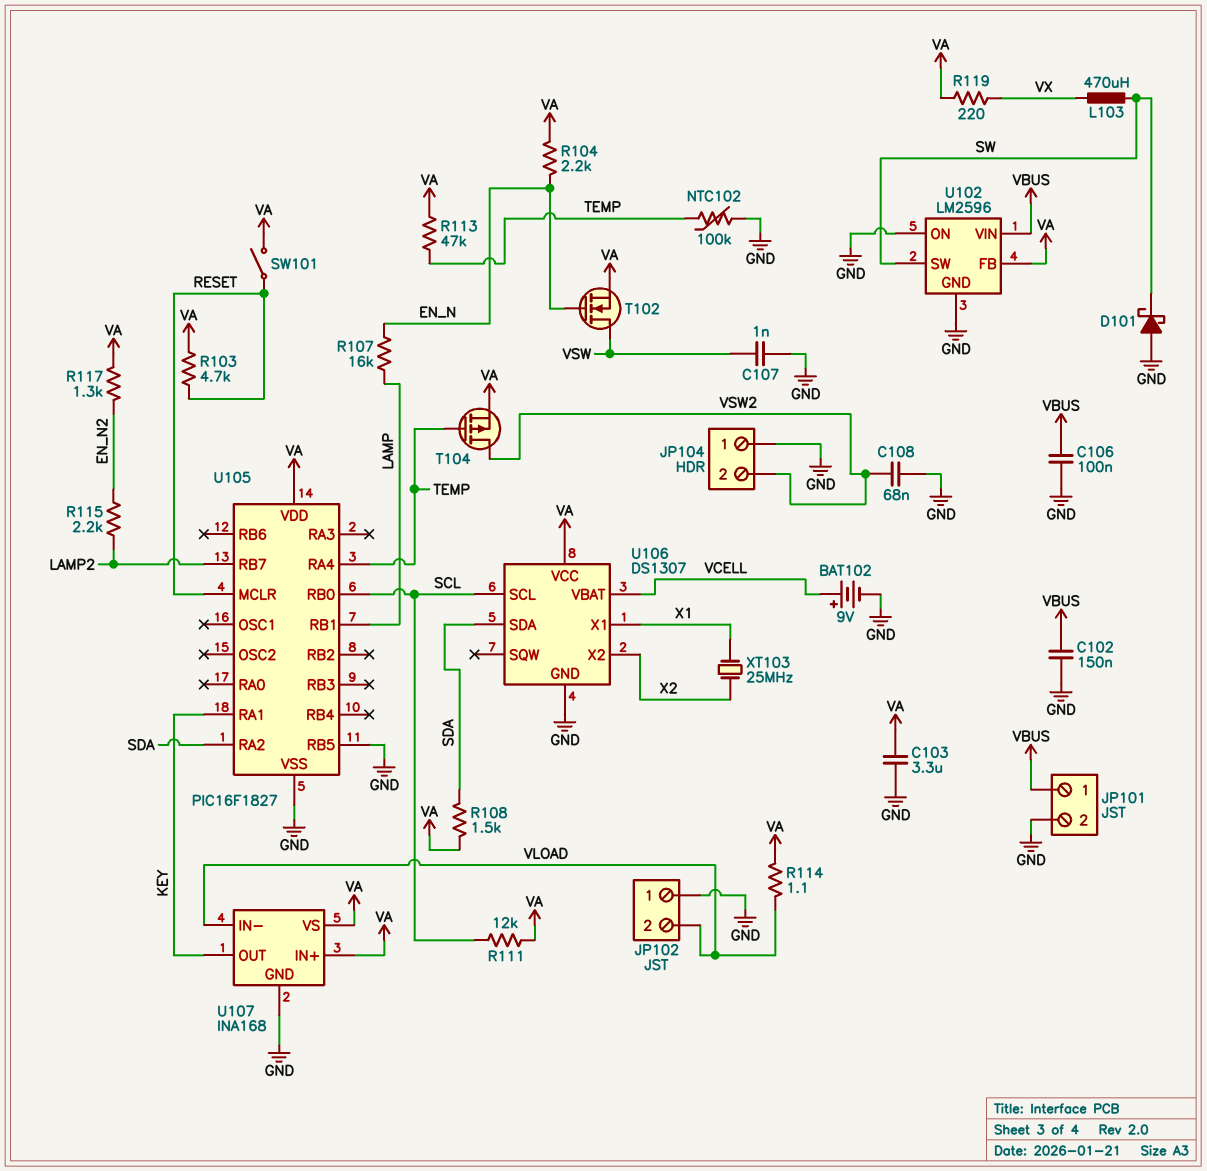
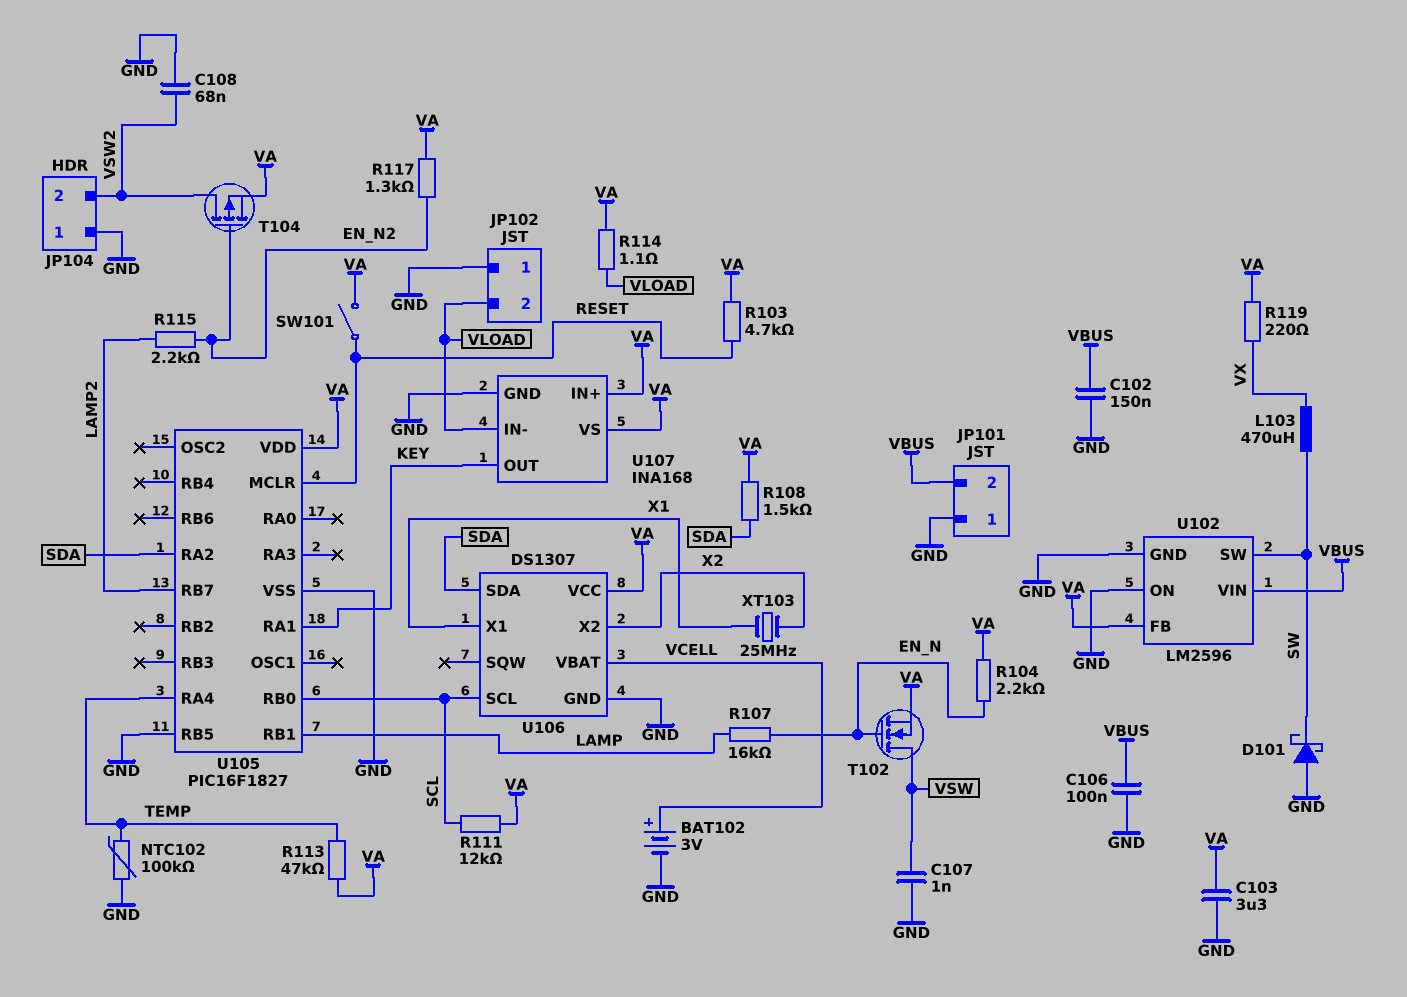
BAT102: 9V (plus VCELL, minus GND) -> 3V (plus VCELL, minus GND)
JP101 pin 1: VBUS -> GND
JP101 pin 2: GND -> VBUS
T104: PMOS (G TEMP, D VSW2, S VA) -> PMOS (G EN_N2, D VSW2, S VA)

